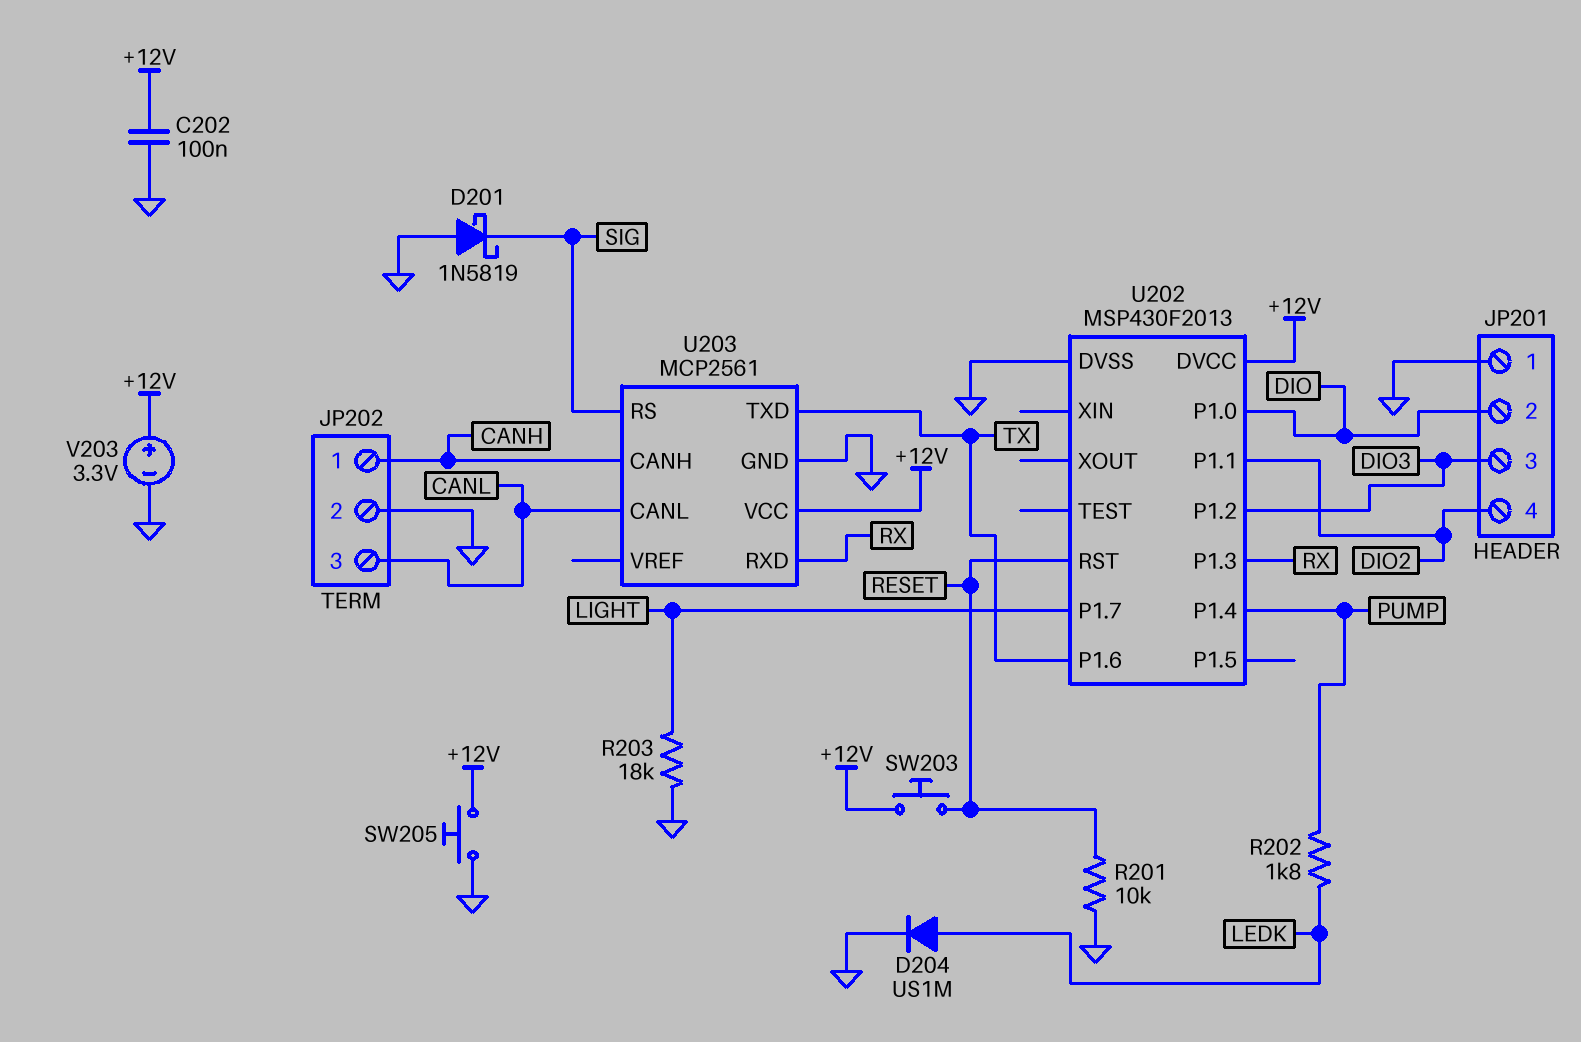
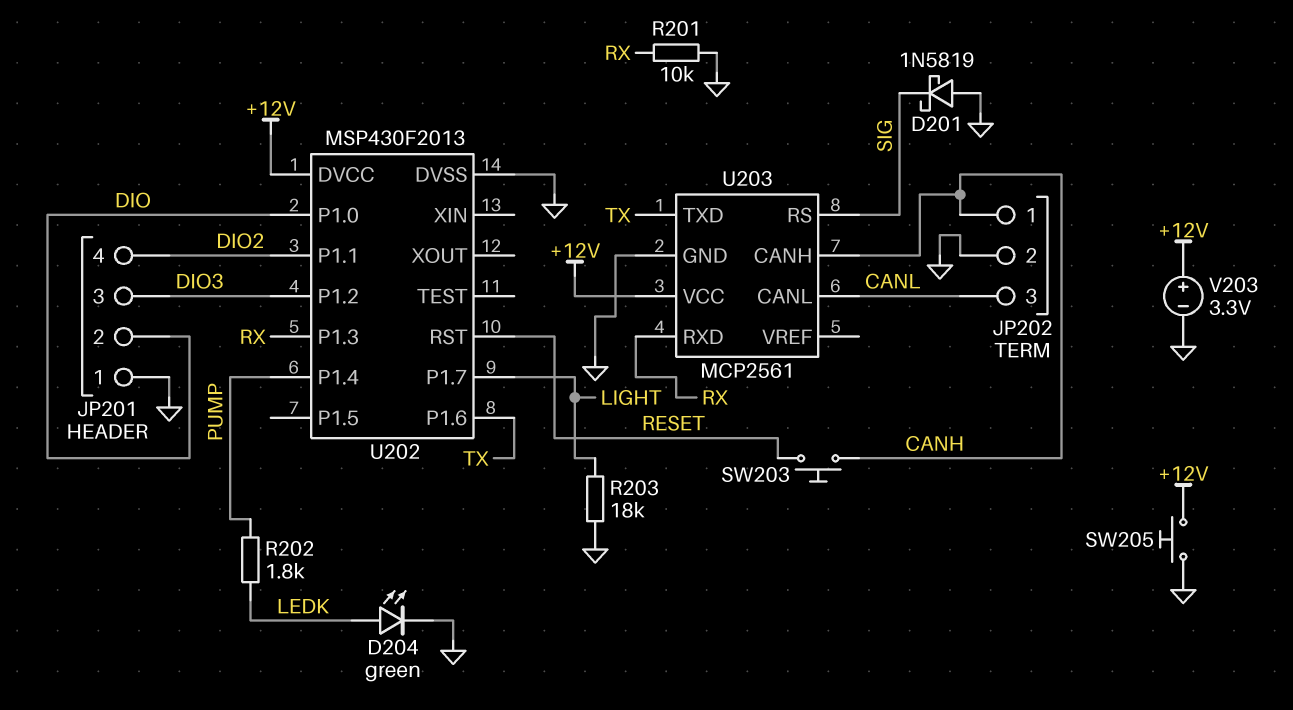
C202: 100nF (+12V, GND) -> none
D204: diode US1M (A LEDK, K GND) -> LED green (A LEDK, K GND)
R201: 10k (GND, RESET) -> 10k (GND, RX)
SW203: button (+12V, RESET) -> button (CANH, RESET)

